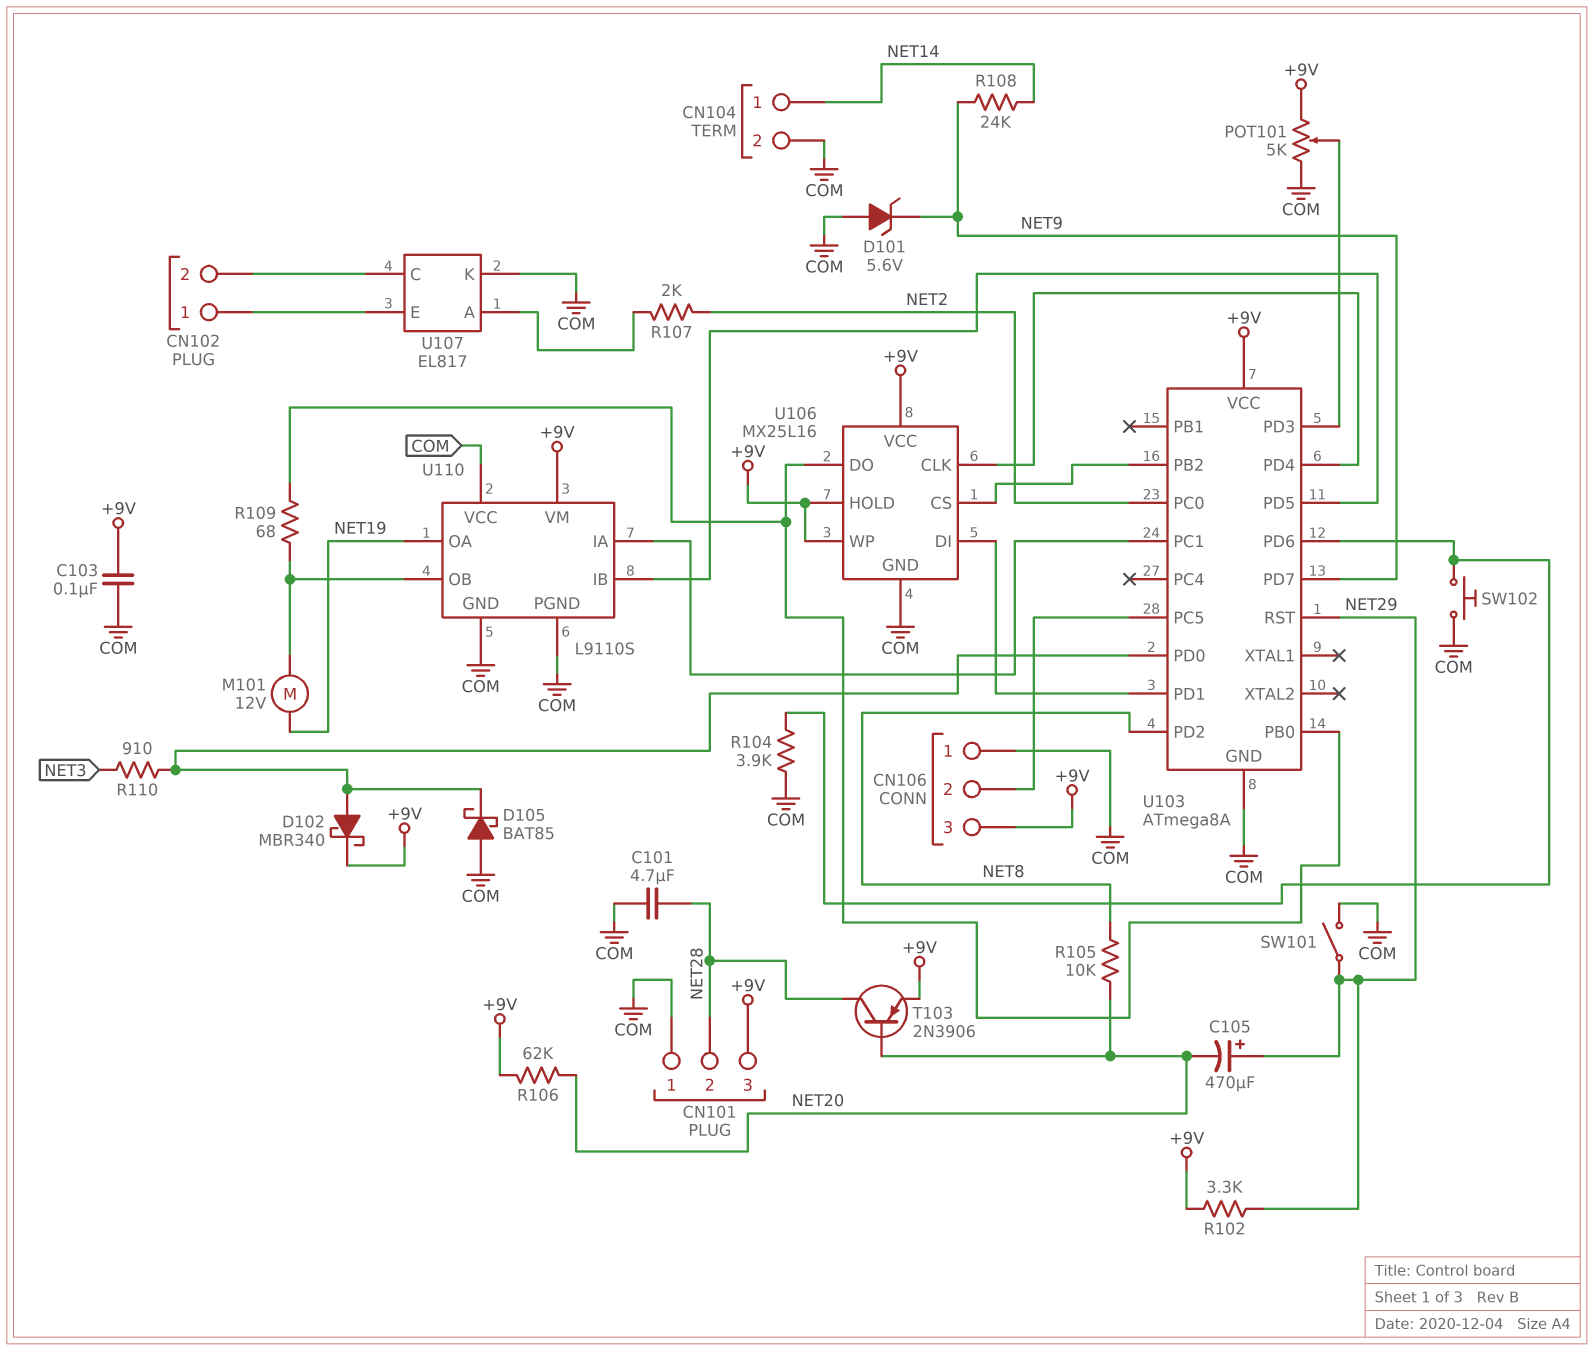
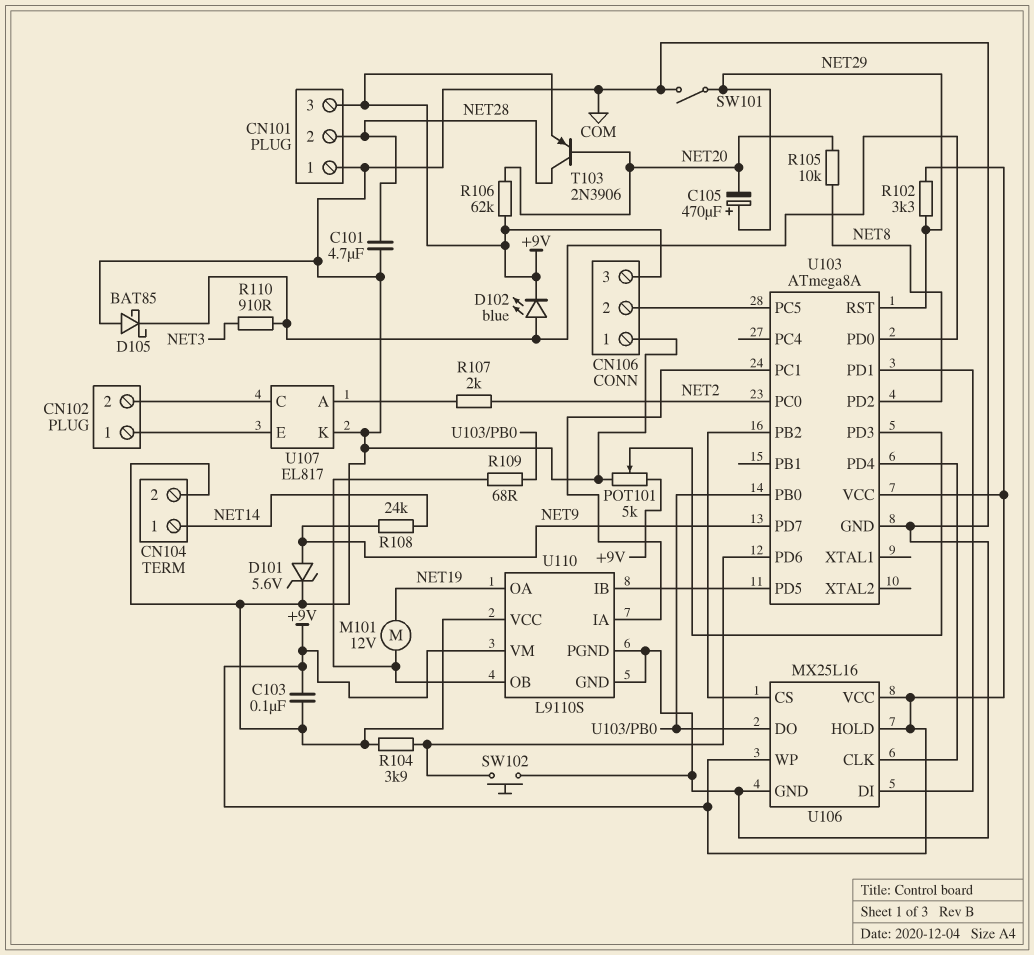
D101: zener 5.6V (A COM, K NET9) -> zener 5.6V (A NET9, K COM)
D102: schottky MBR340 (A U103/PD0, K +9V) -> LED blue (A U103/PD0, K +9V)

